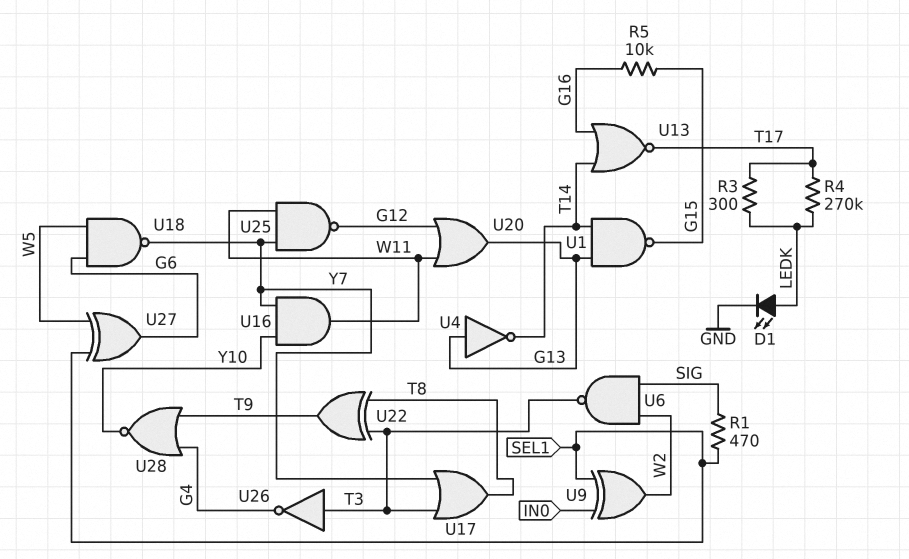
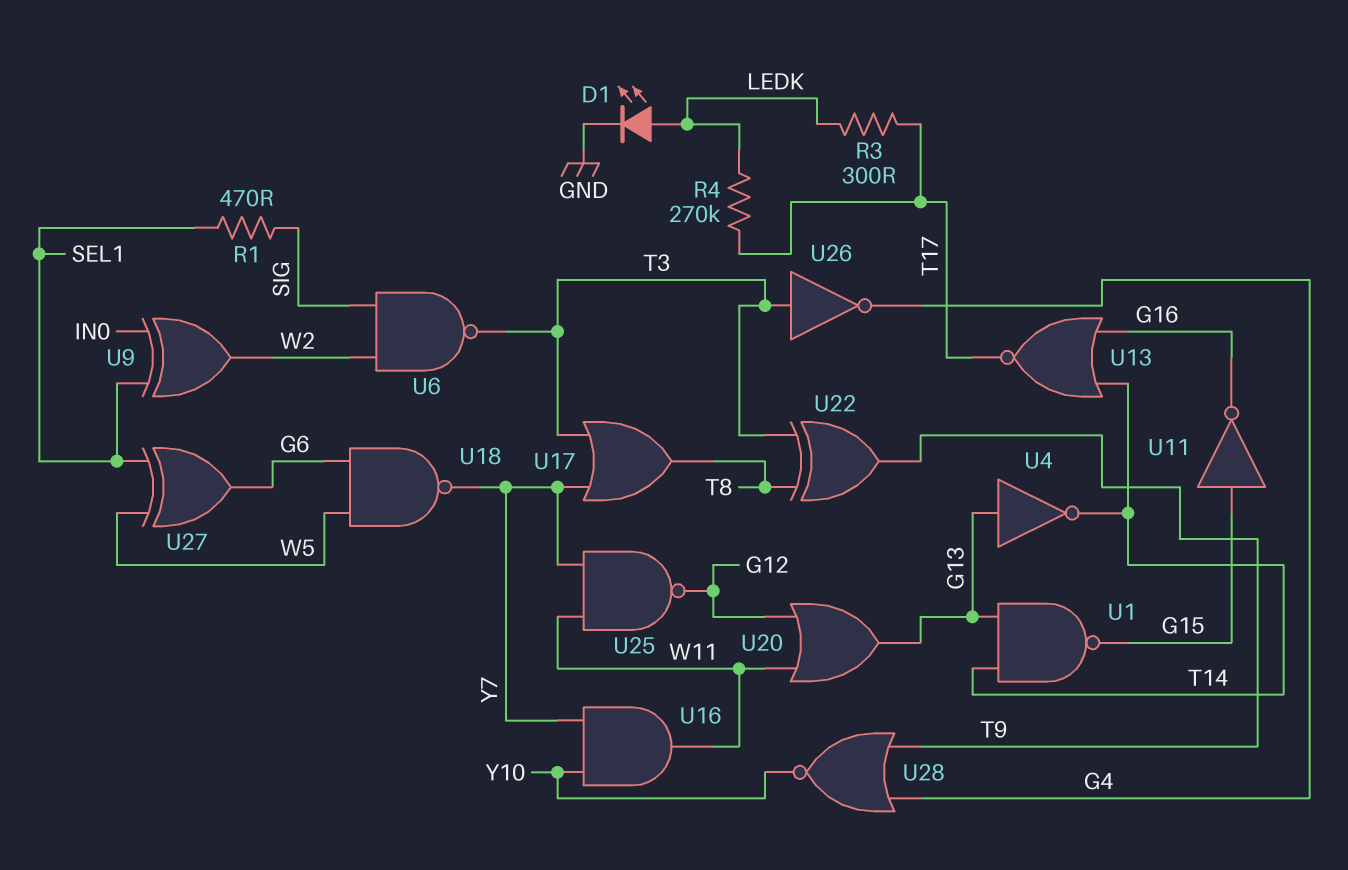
R5: 10k (G15, G16) -> none
U11: none -> NOT (in G15, out G16)

